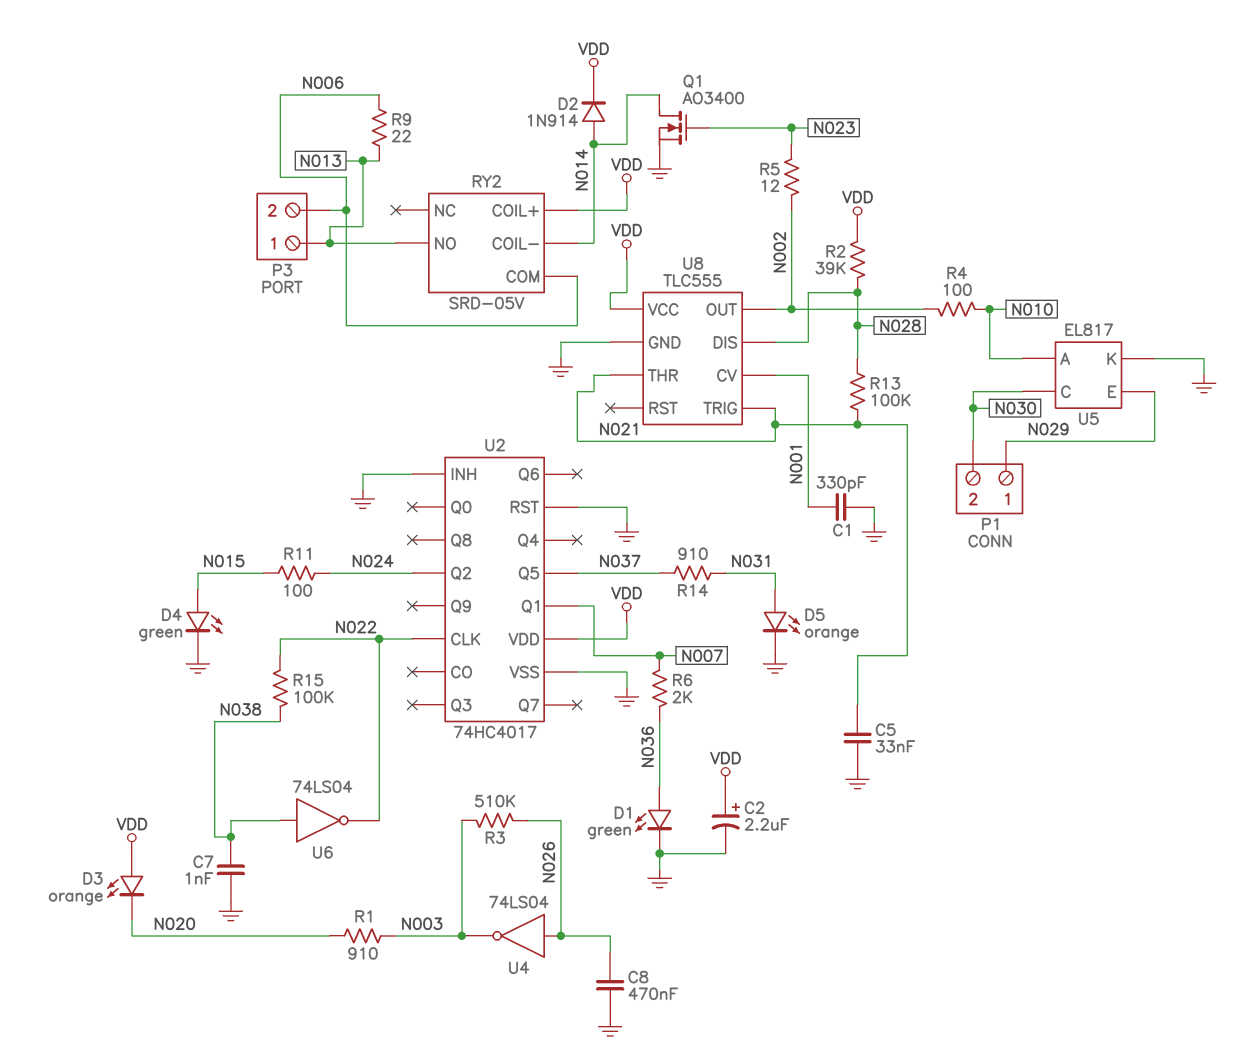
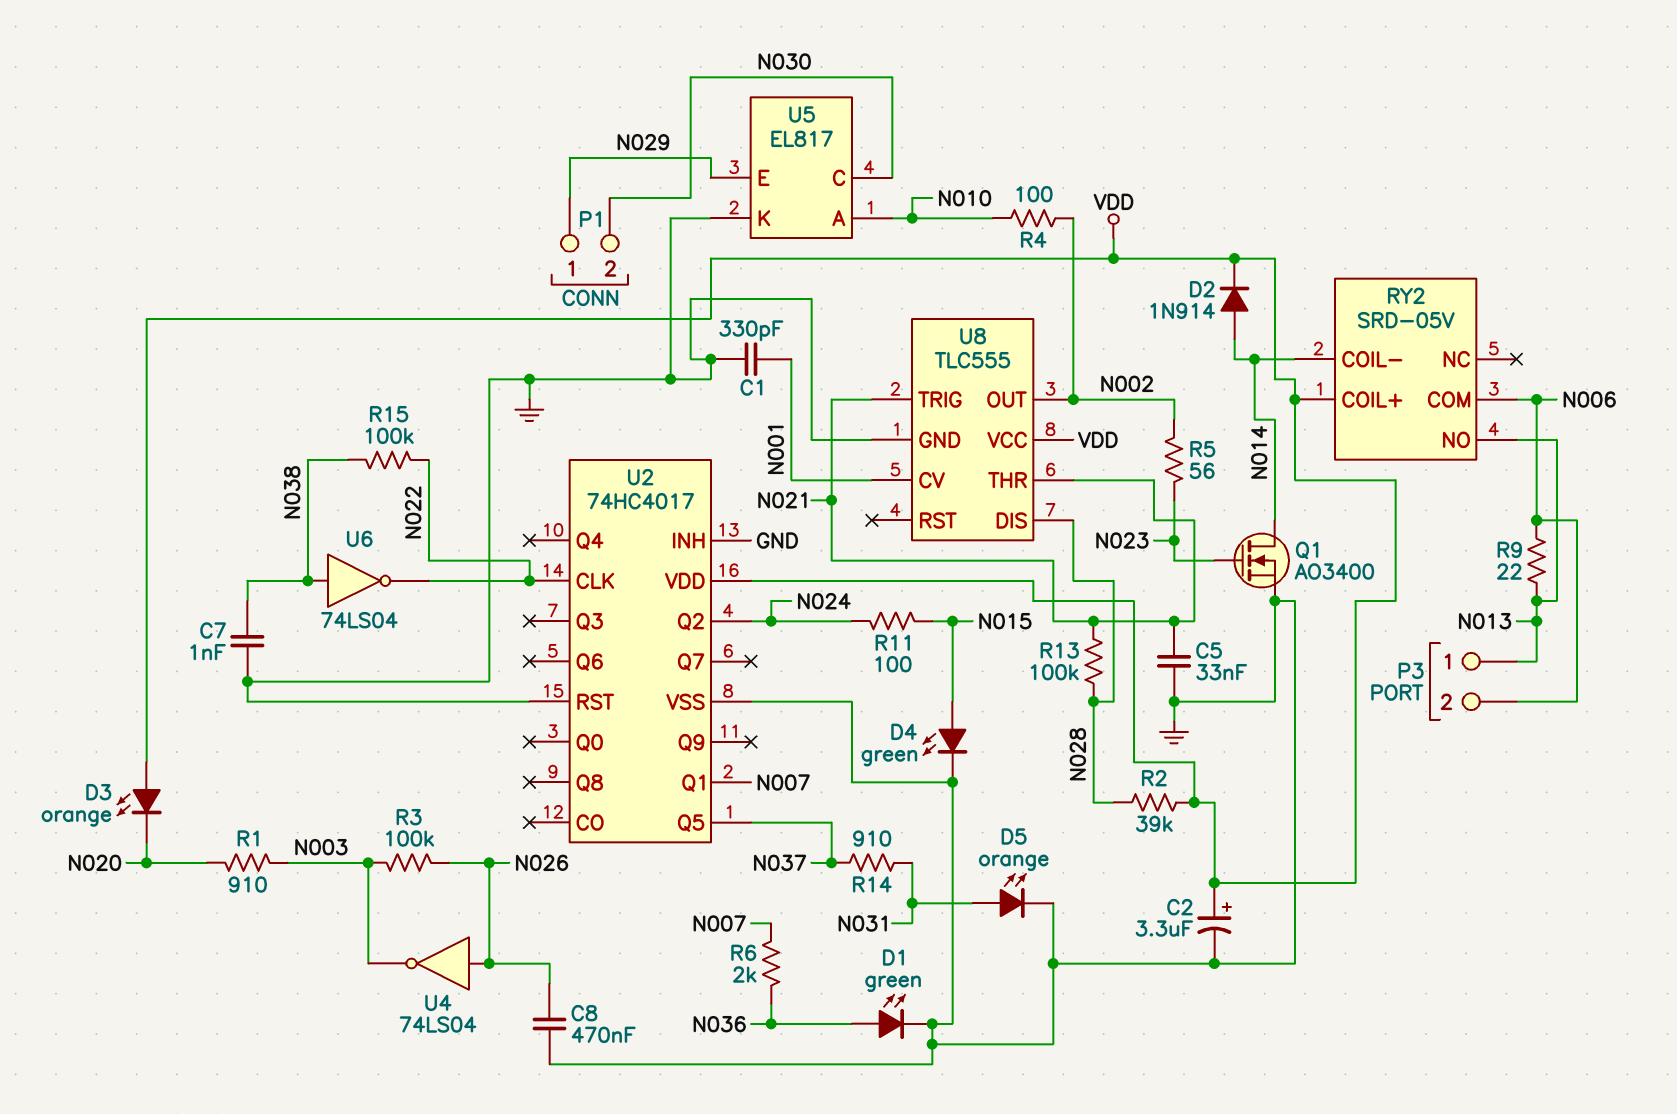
C2: 2.2uF (plus VDD, minus GND) -> 3.3uF (plus VDD, minus GND)
R3: 510k (N003, N026) -> 100k (N003, N026)
R5: 12 (N002, N023) -> 56 (N002, N023)

